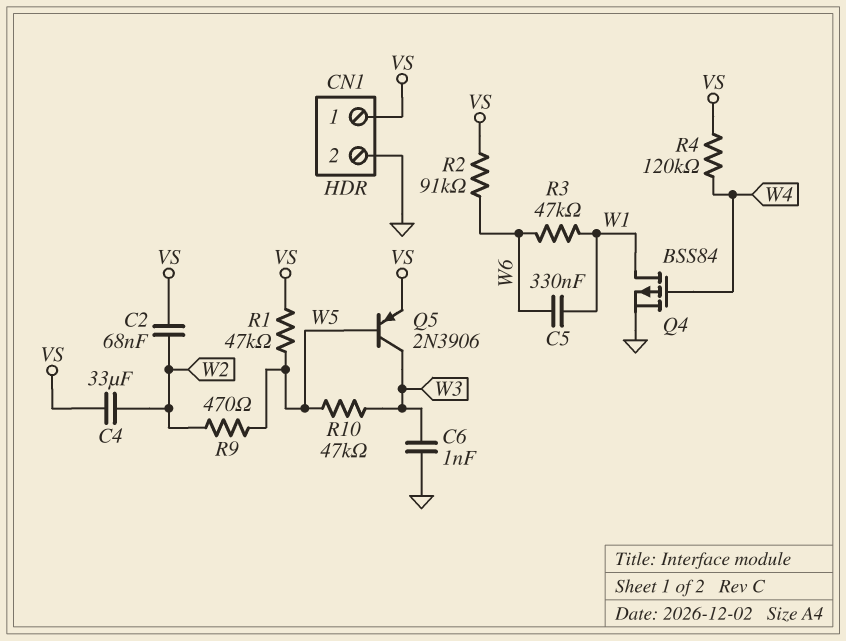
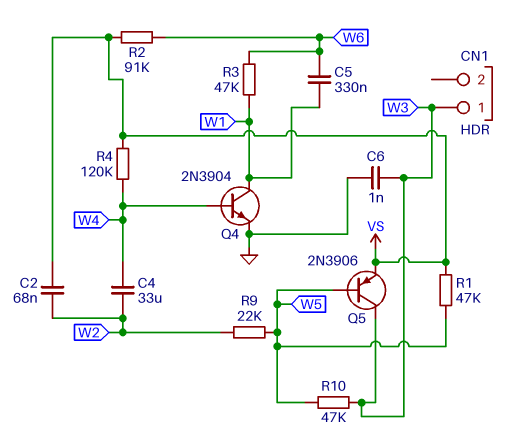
C4: 33uF (VS, W2) -> 33uF (W2, W4)
CN1 pin 1: VS -> W3
CN1 pin 2: GND -> none
Q4: PMOS BSS84 (G W4, D W1, S GND) -> NPN 2N3904 (B W4, C W1, E GND)
R9: 470 (W2, W5) -> 22k (W2, W5)

